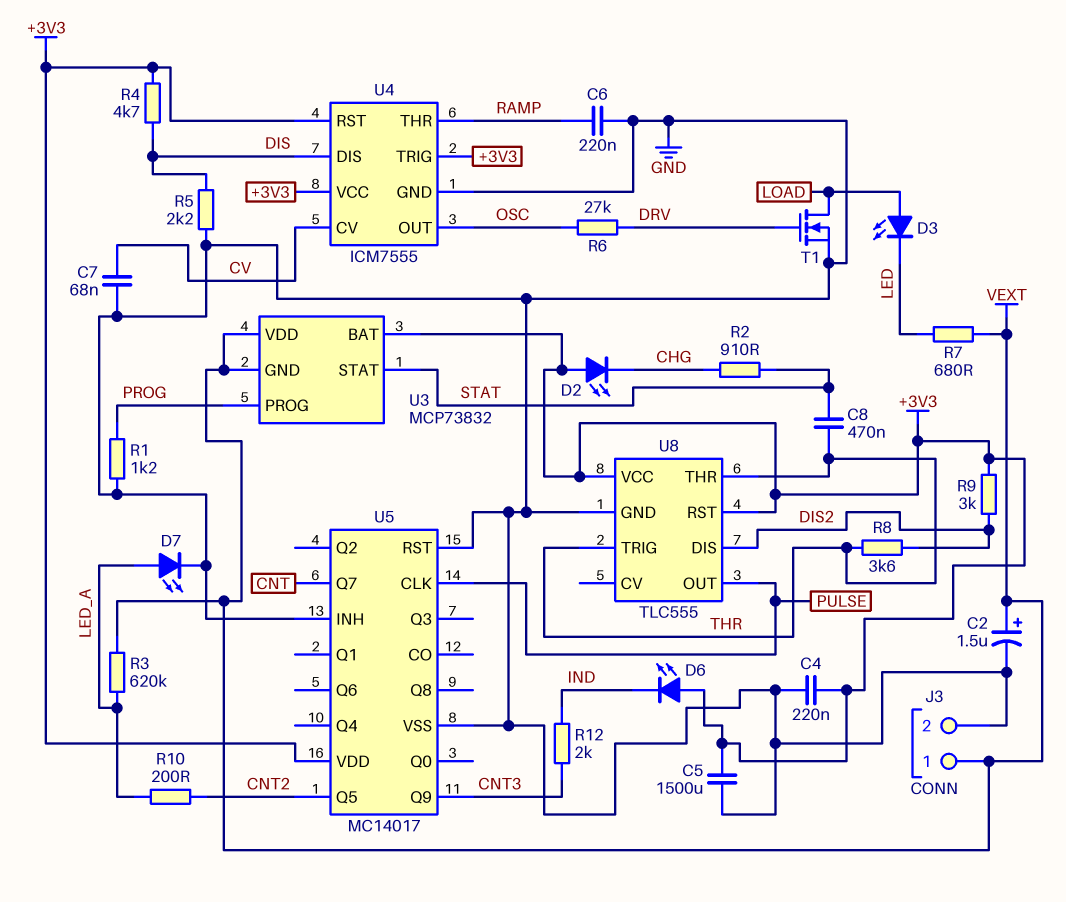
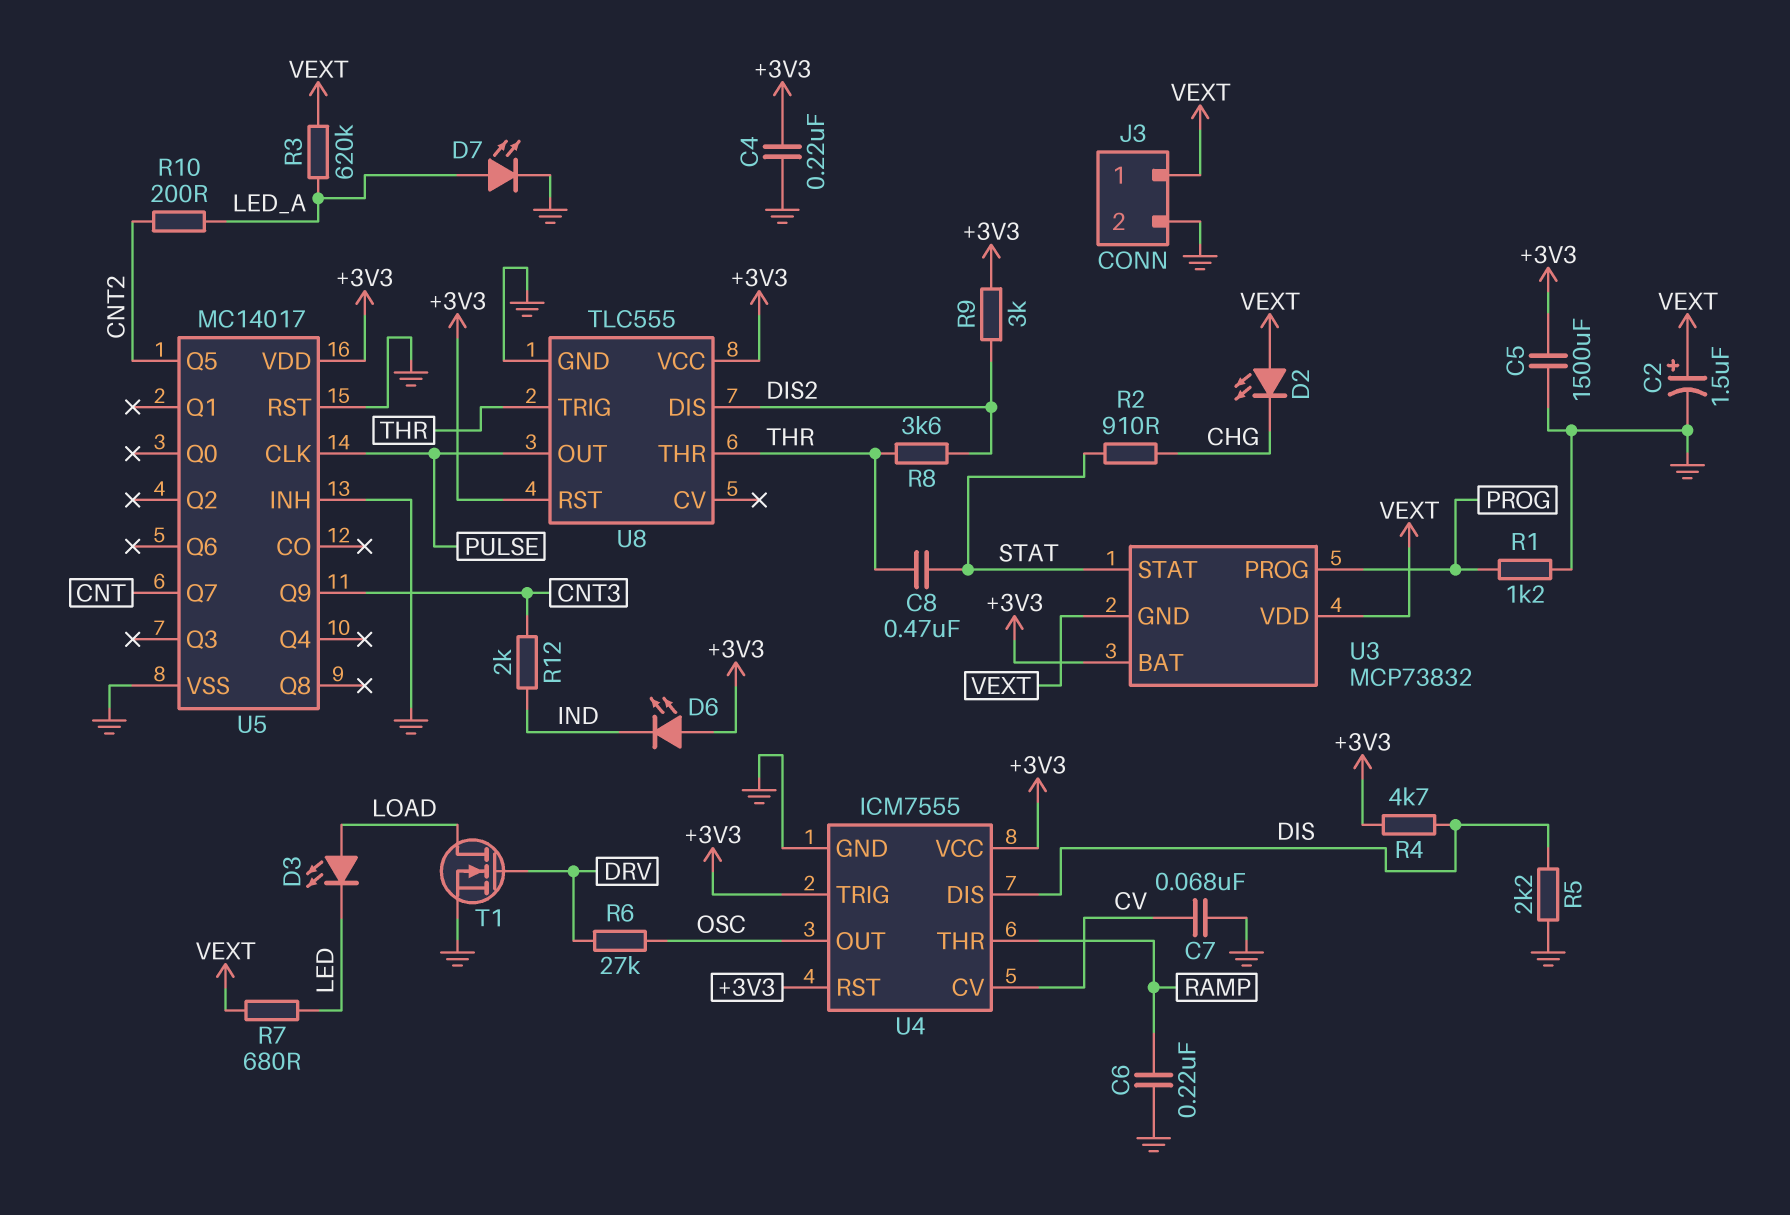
D2: LED (A +3V3, K CHG) -> LED (A VEXT, K CHG)

